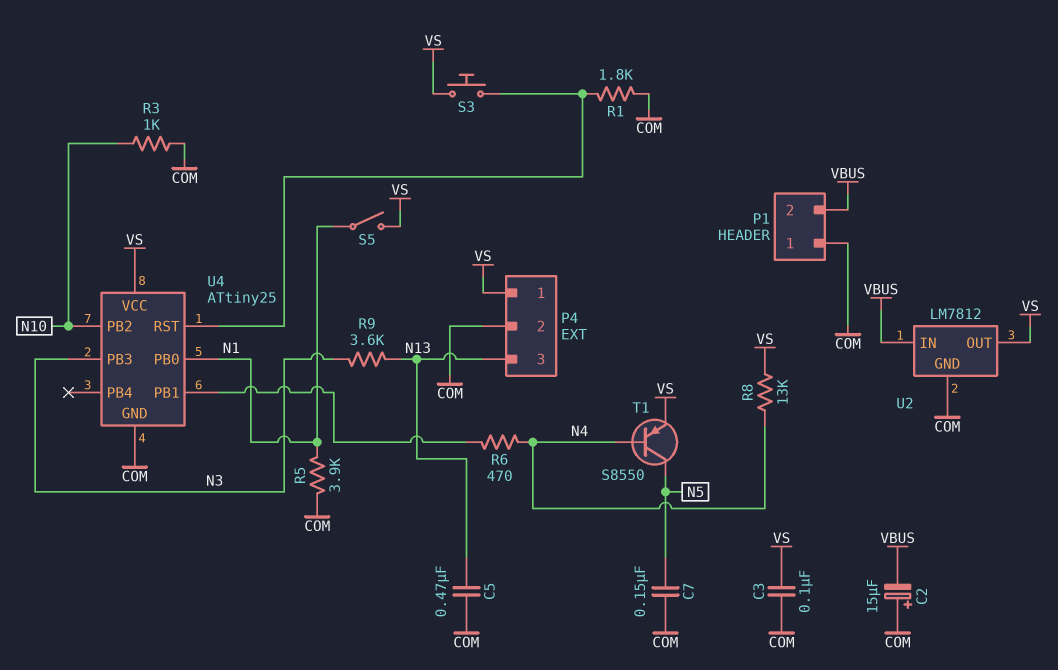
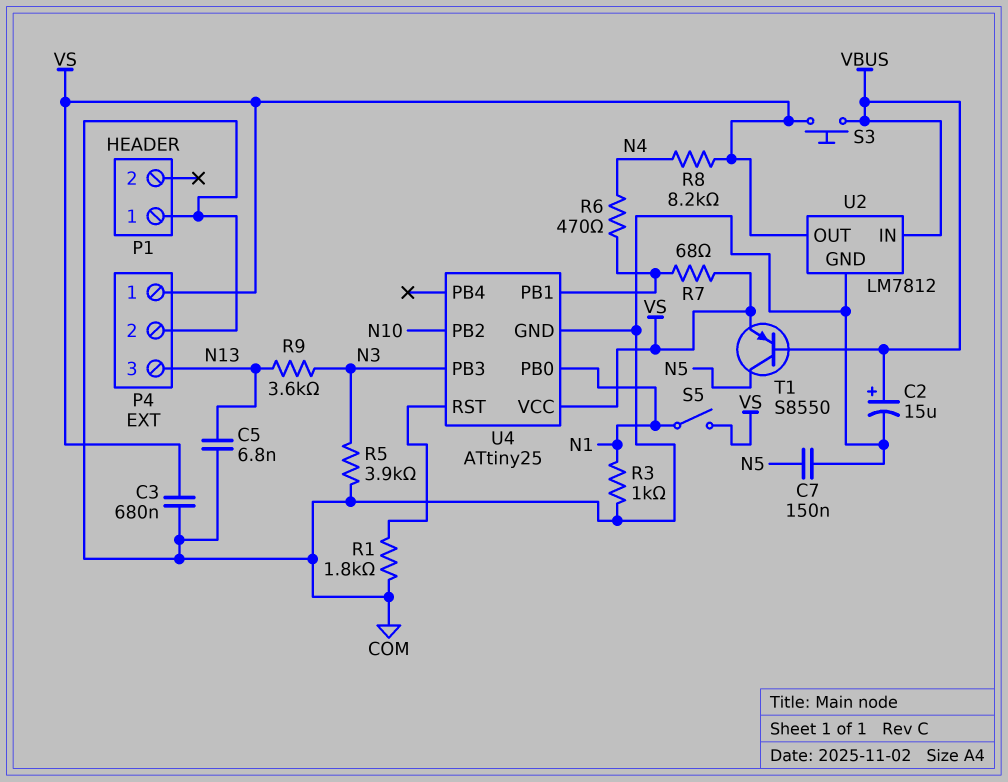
C2: 15uF (plus COM, minus VBUS) -> 15uF (plus VBUS, minus COM)
C3: 100nF (COM, VS) -> 680nF (COM, VS)
C5: 470nF (COM, N13) -> 6.8nF (COM, N13)
P1 pin 2: VBUS -> none
R3: 1k (COM, N10) -> 1k (COM, N1)
R5: 3.9k (COM, N1) -> 3.9k (COM, N3)
R7: none -> 68 (U4/PB1, VS)
R8: 13k (N4, VS) -> 8.2k (N4, VS)
S3: button (U4/RST, VS) -> button (VBUS, VS)
T1: PNP S8550 (B N4, C N5, E VS) -> PNP S8550 (B VBUS, C N5, E VS)

